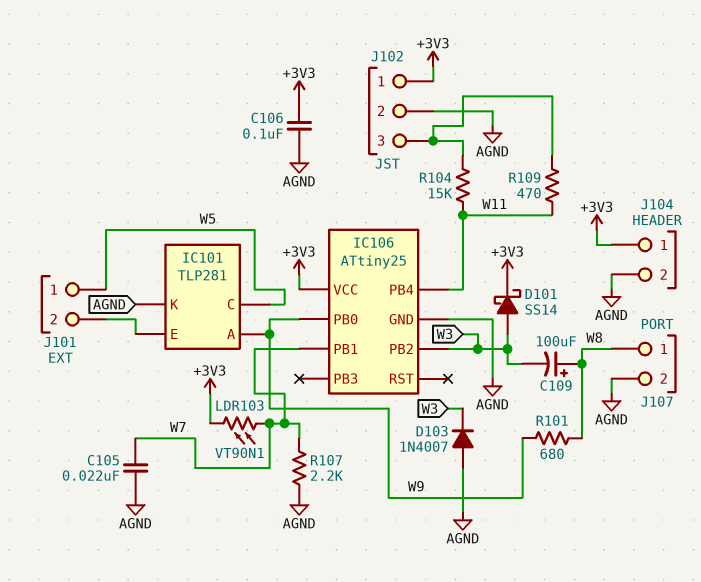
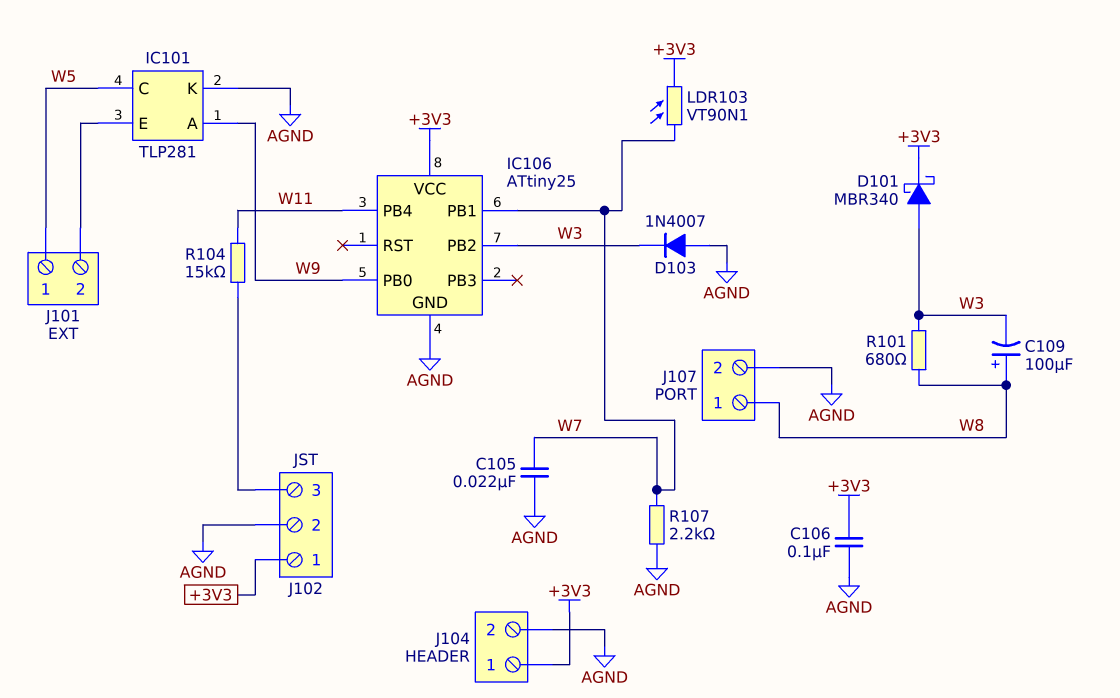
D101: schottky SS14 (A W3, K +3V3) -> schottky MBR340 (A W3, K +3V3)
R101: 680 (W8, W9) -> 680 (W3, W8)
R109: 470 (J102/3, W11) -> none

